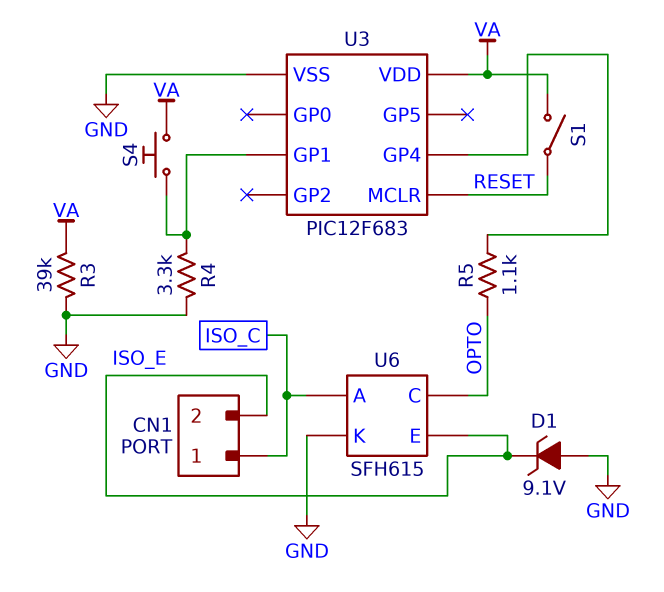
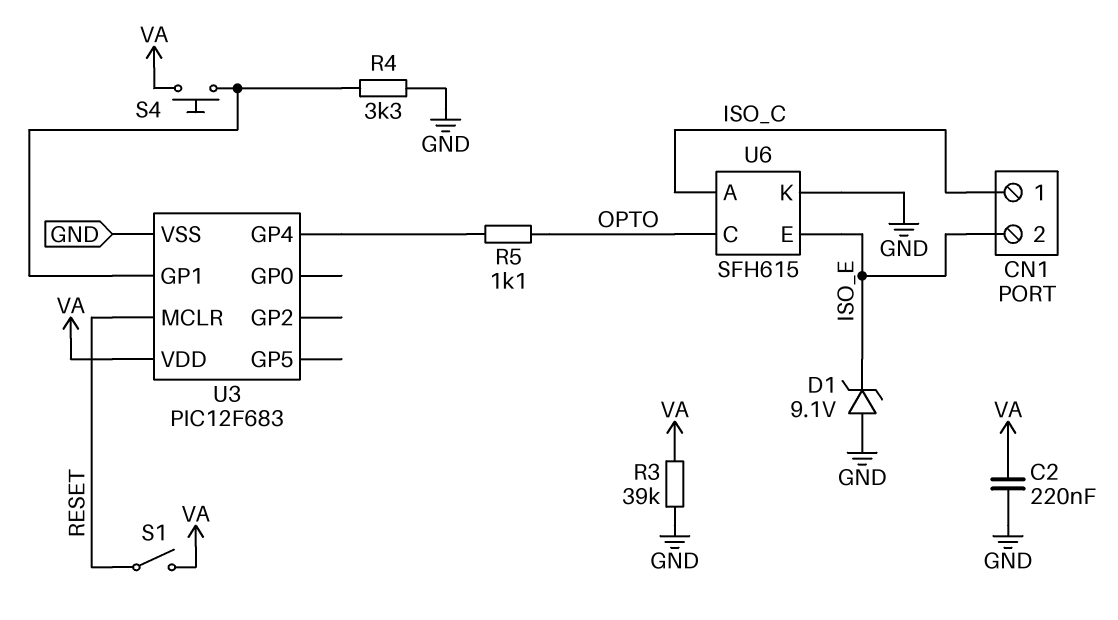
C2: none -> 220nF (GND, VA)

